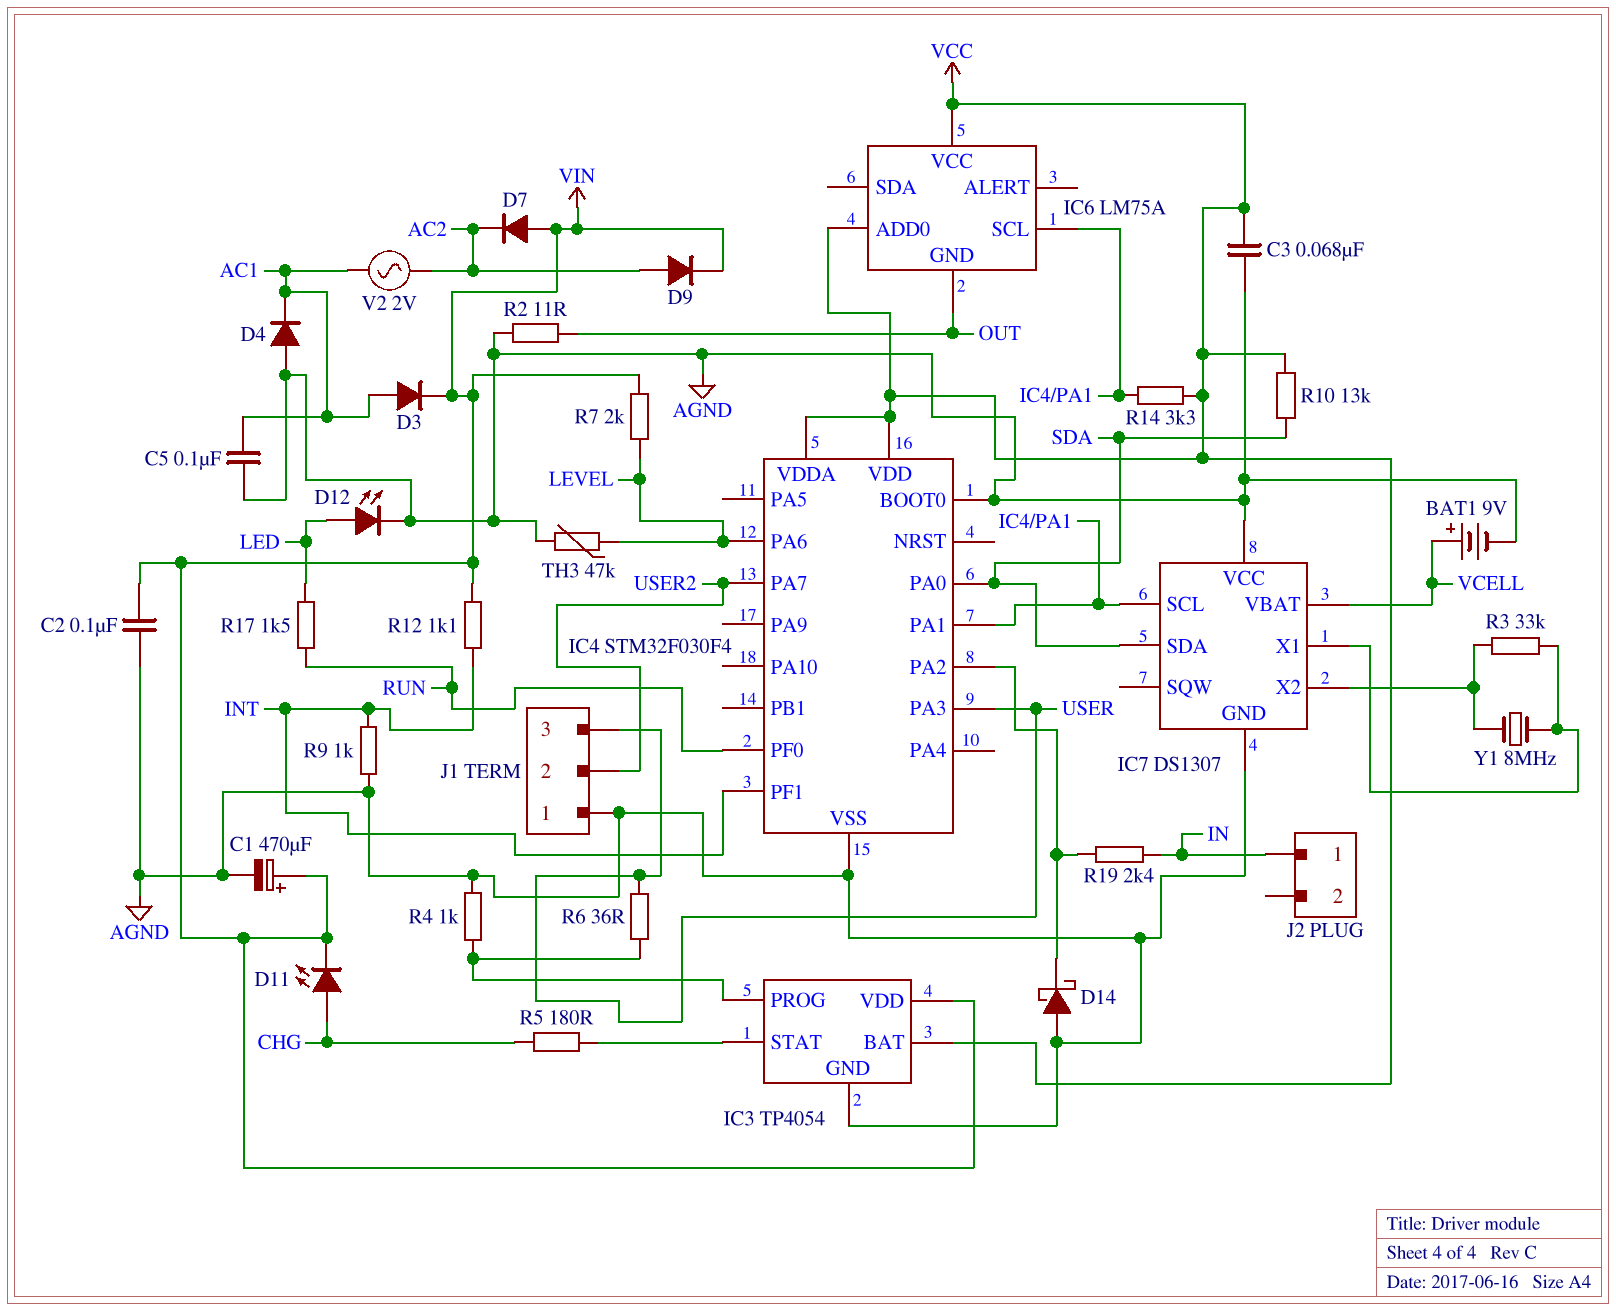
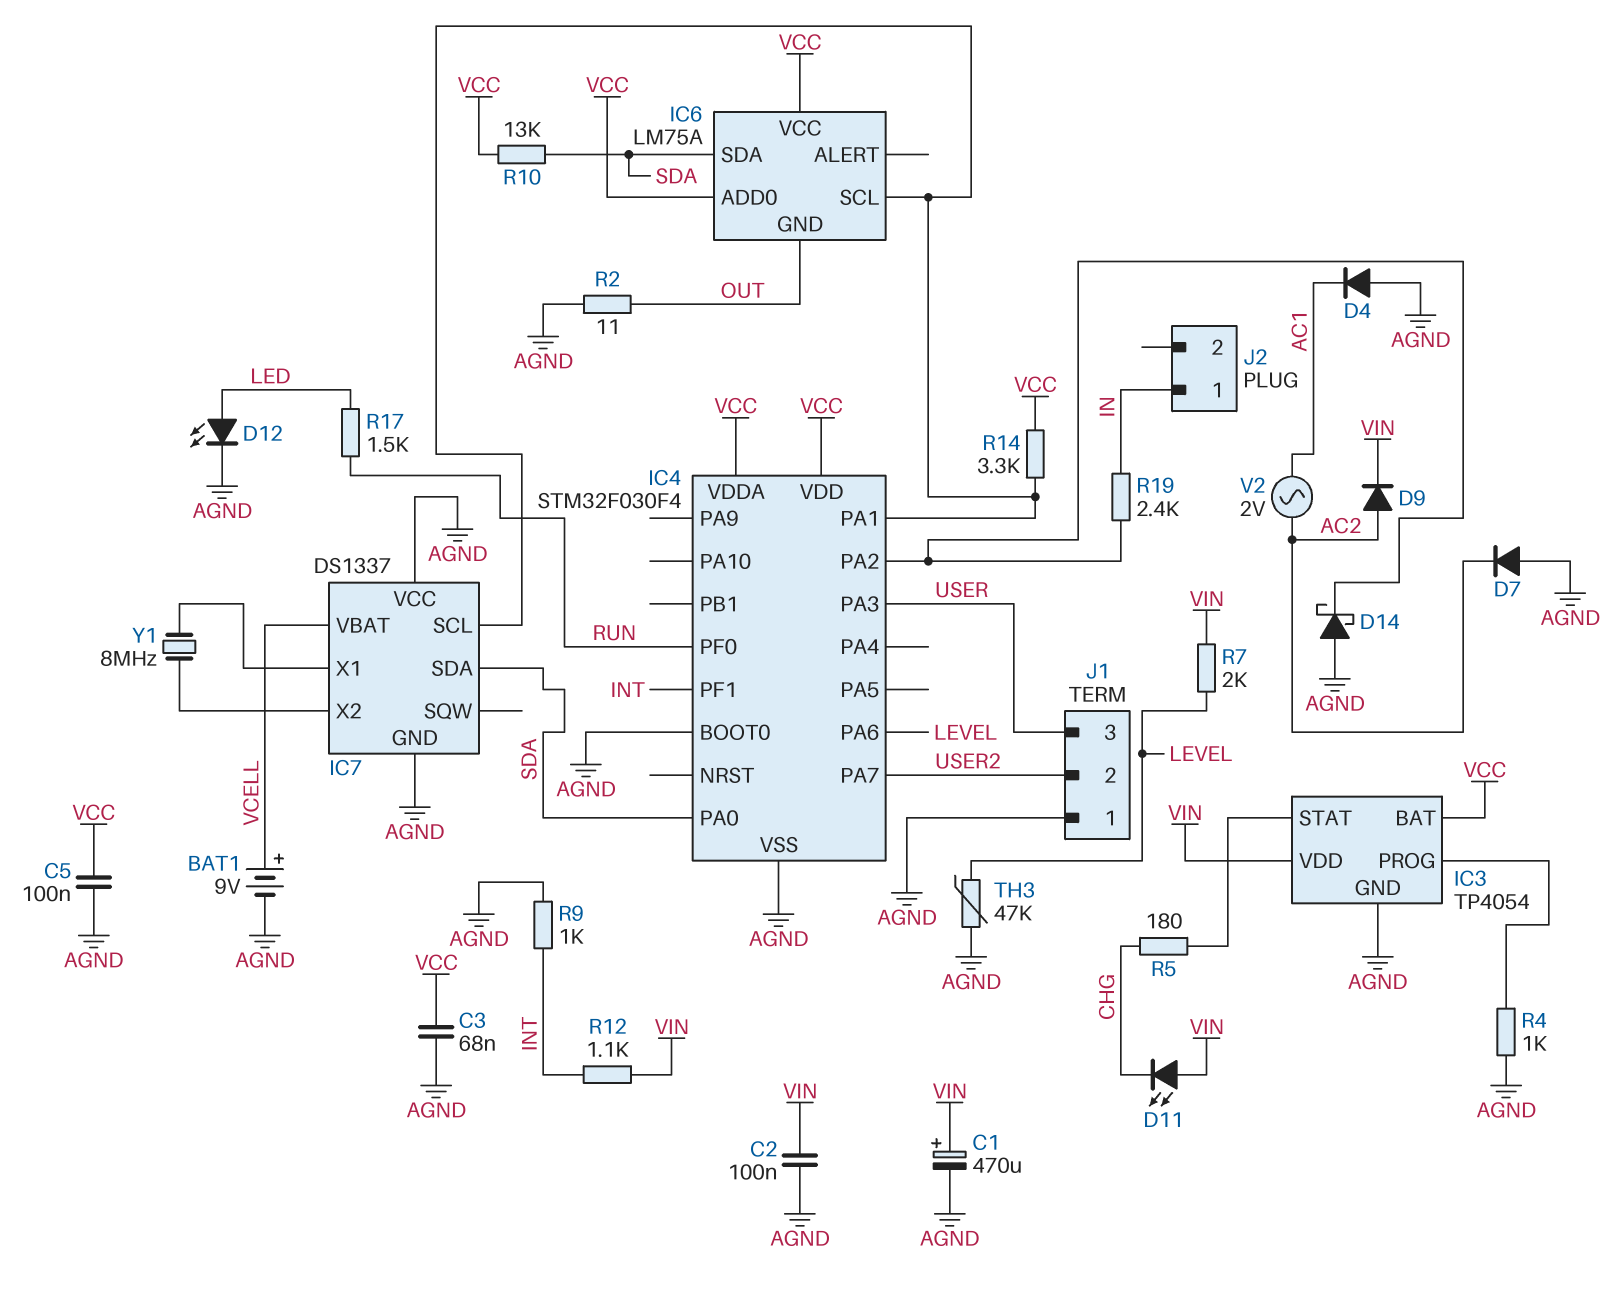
C5: 100nF (AC1, AGND) -> 100nF (AGND, VCC)
D3: diode (A AC1, K VIN) -> none
D7: diode (A VIN, K AC2) -> diode (A AGND, K AC2)
D11: LED (A CHG, K VIN) -> LED (A VIN, K CHG)
IC6 pin SDA: none -> SDA
IC7: DS1307 -> DS1337
R3: 33k (IC7/X1, IC7/X2) -> none
R6: 36 (IC3/PROG, USER) -> none

